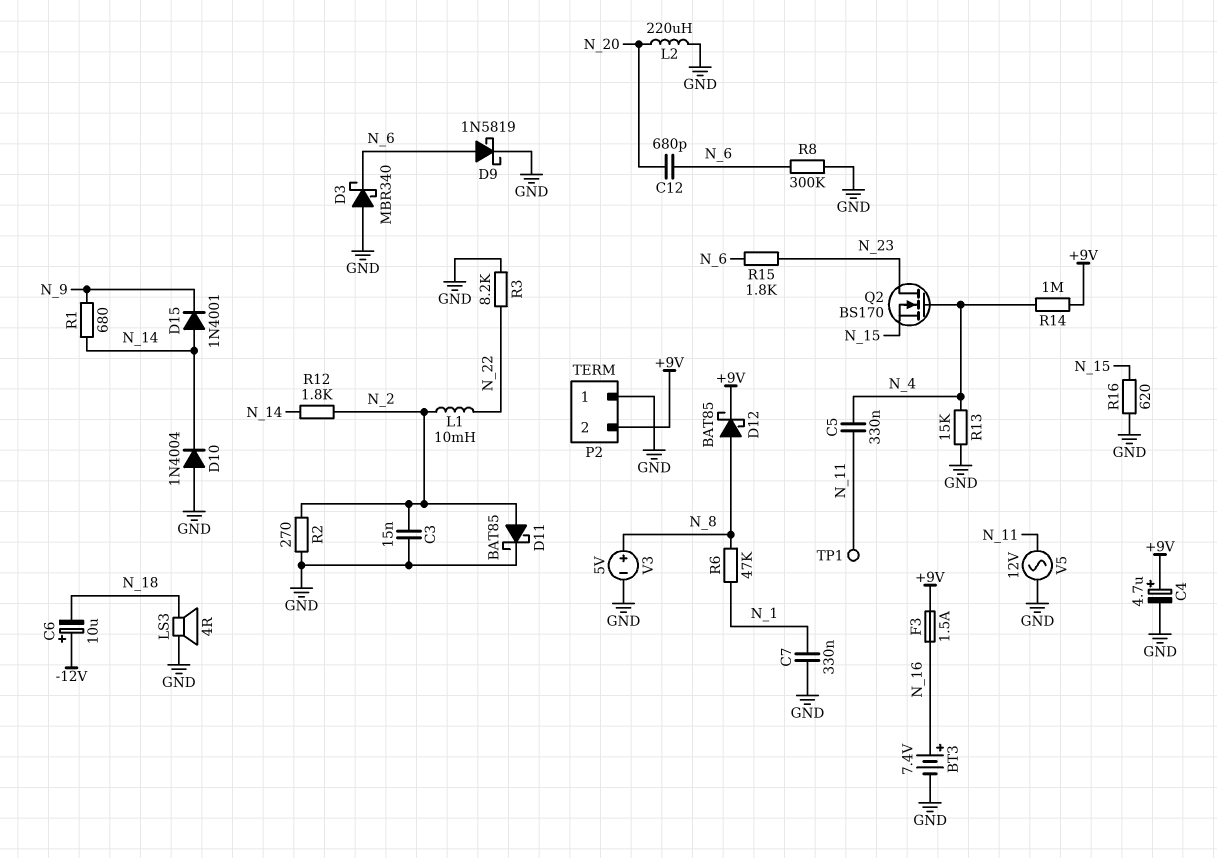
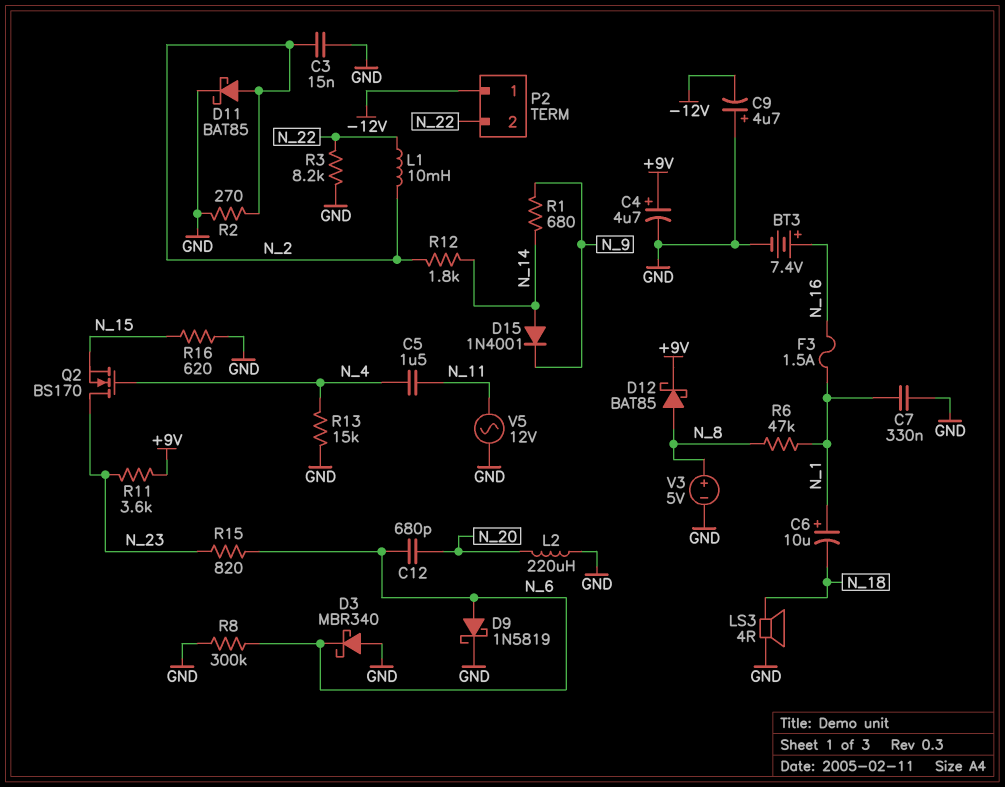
C5: 330nF (N_4, N_11) -> 1.5uF (N_4, N_11)
C6: 10uF (plus -12V, minus N_18) -> 10uF (plus N_1, minus N_18)
C9: none -> 4.7uF (plus GND, minus -12V)
D10: diode 1N4004 (A GND, K N_14) -> none
F3: 1.5A (+9V, N_16) -> 1.5A (N_1, N_16)
P2 pin 1: GND -> -12V
P2 pin 2: +9V -> N_22
R11: none -> 3.6k (+9V, N_23)
R14: 1M (+9V, N_4) -> none
R15: 1.8k (N_6, N_23) -> 820 (N_6, N_23)
TP1: test point (N_11) -> none

